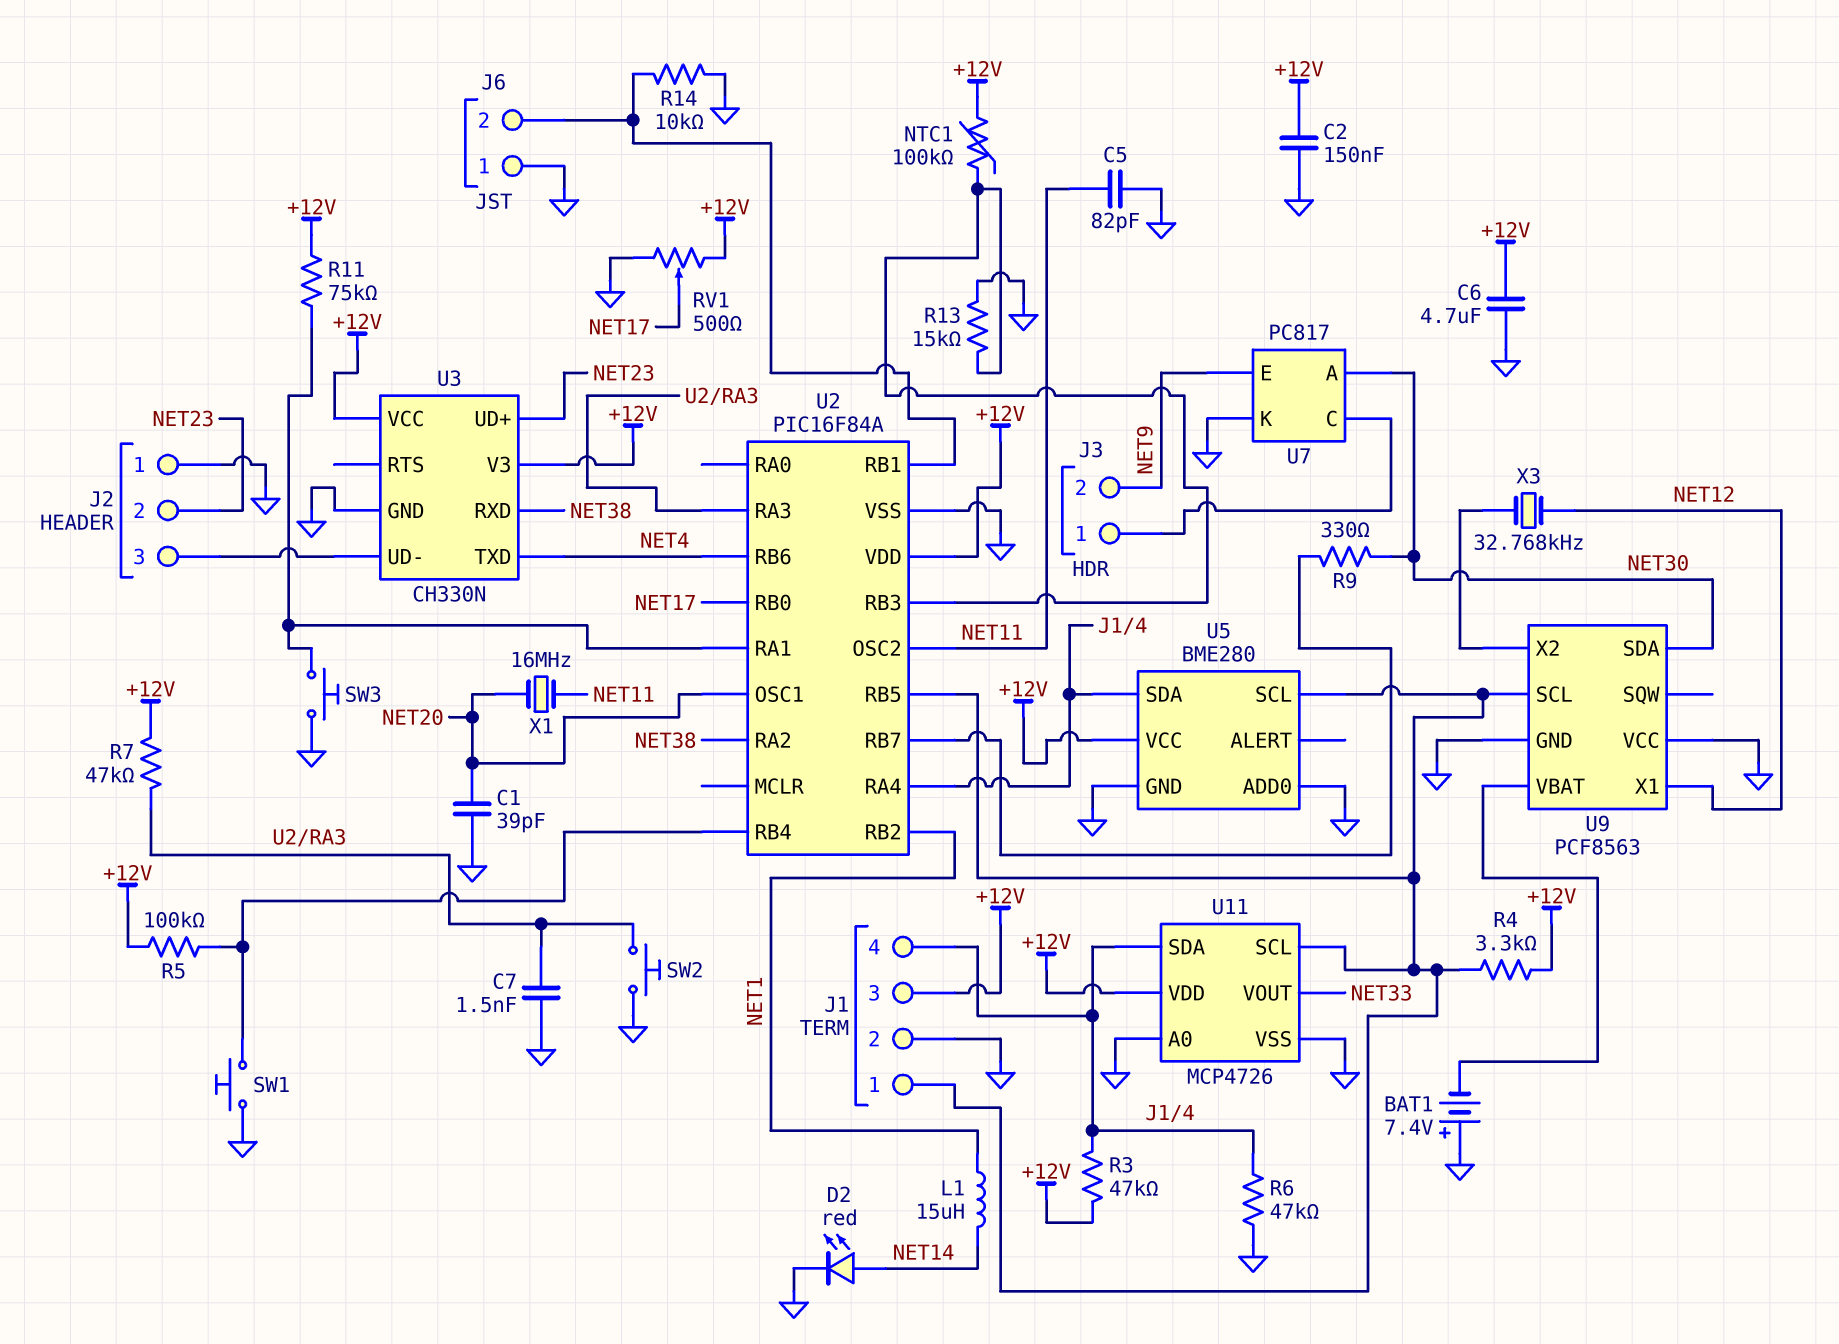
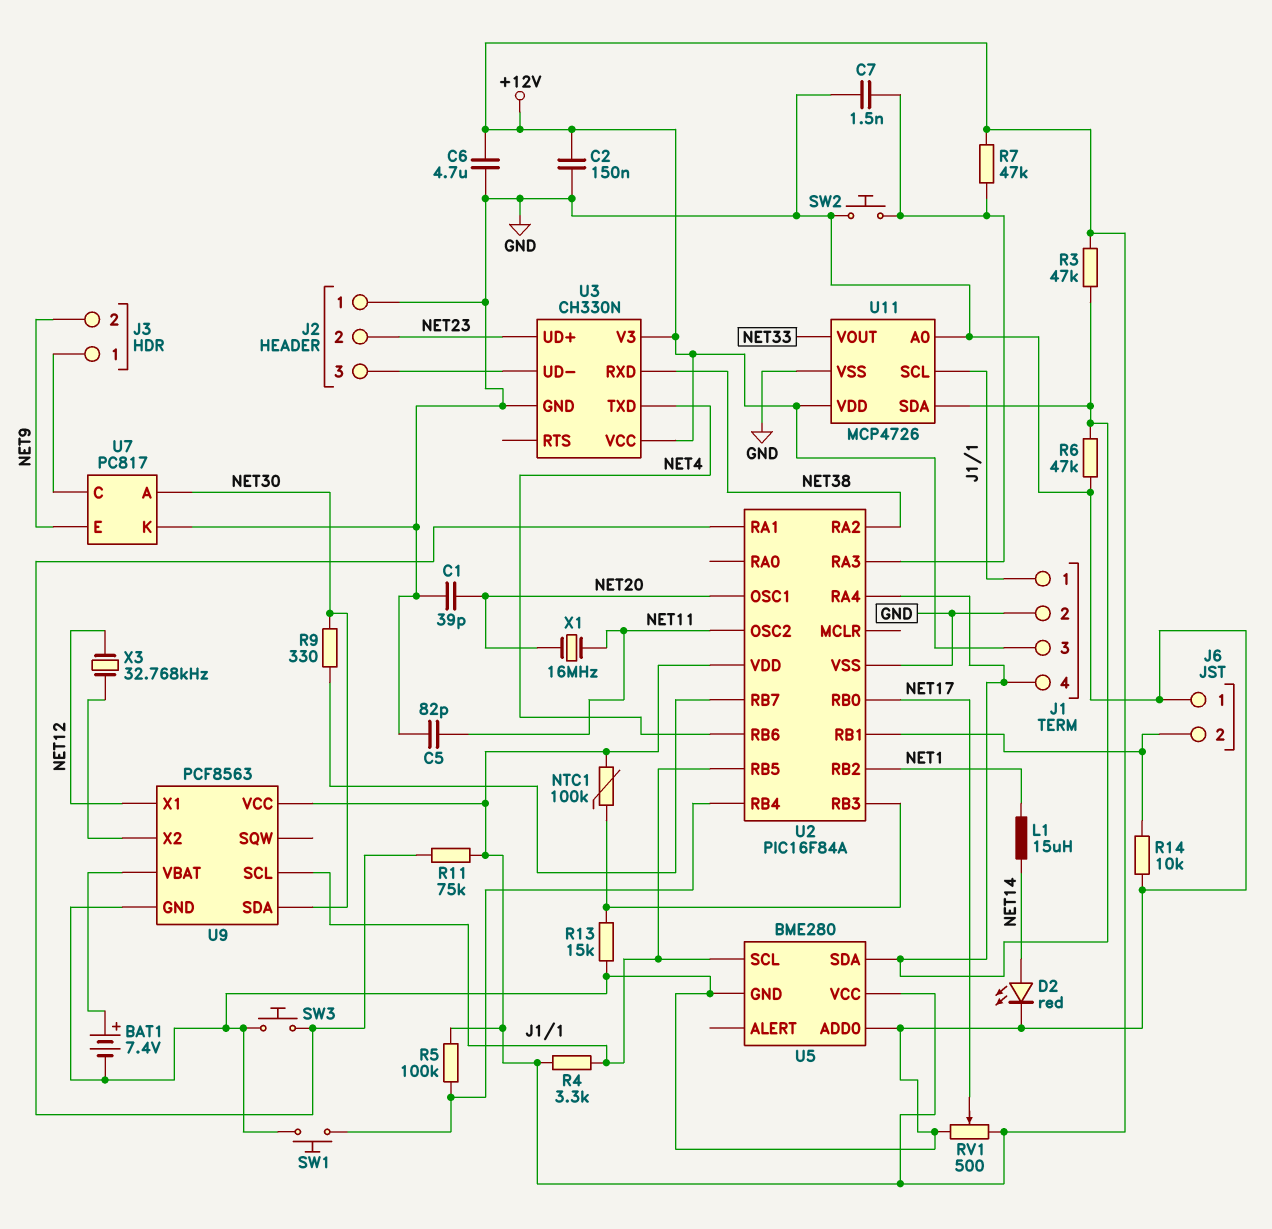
BAT1: 7.4V (plus GND, minus U9/VBAT) -> 7.4V (plus U9/VBAT, minus GND)
U9 pin VCC: GND -> +12V

